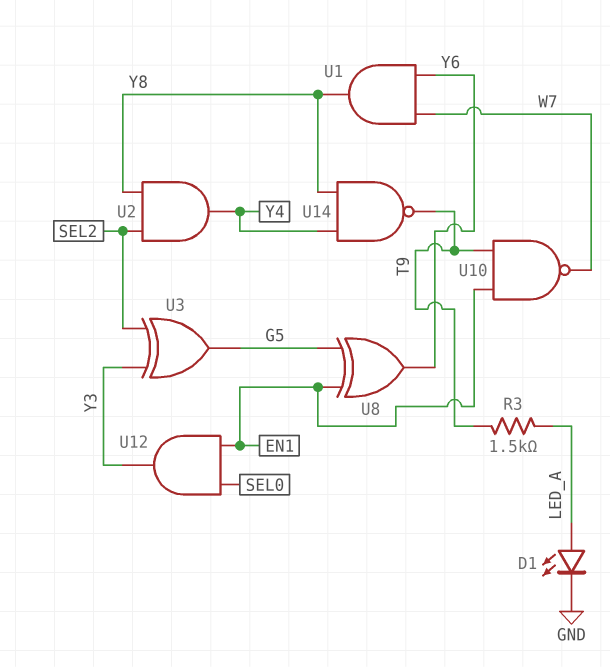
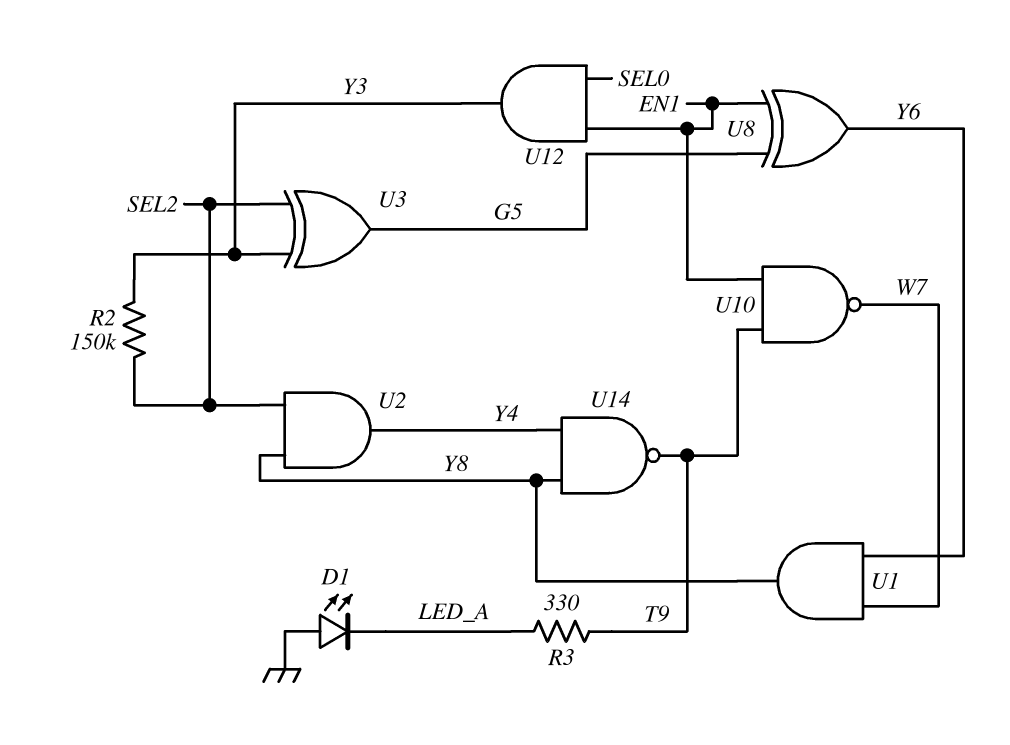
D1: LED (A LED_A, K GND) -> LED (A GND, K LED_A)
R2: none -> 150k (SEL2, Y3)
R3: 1.5k (LED_A, T9) -> 330 (LED_A, T9)

